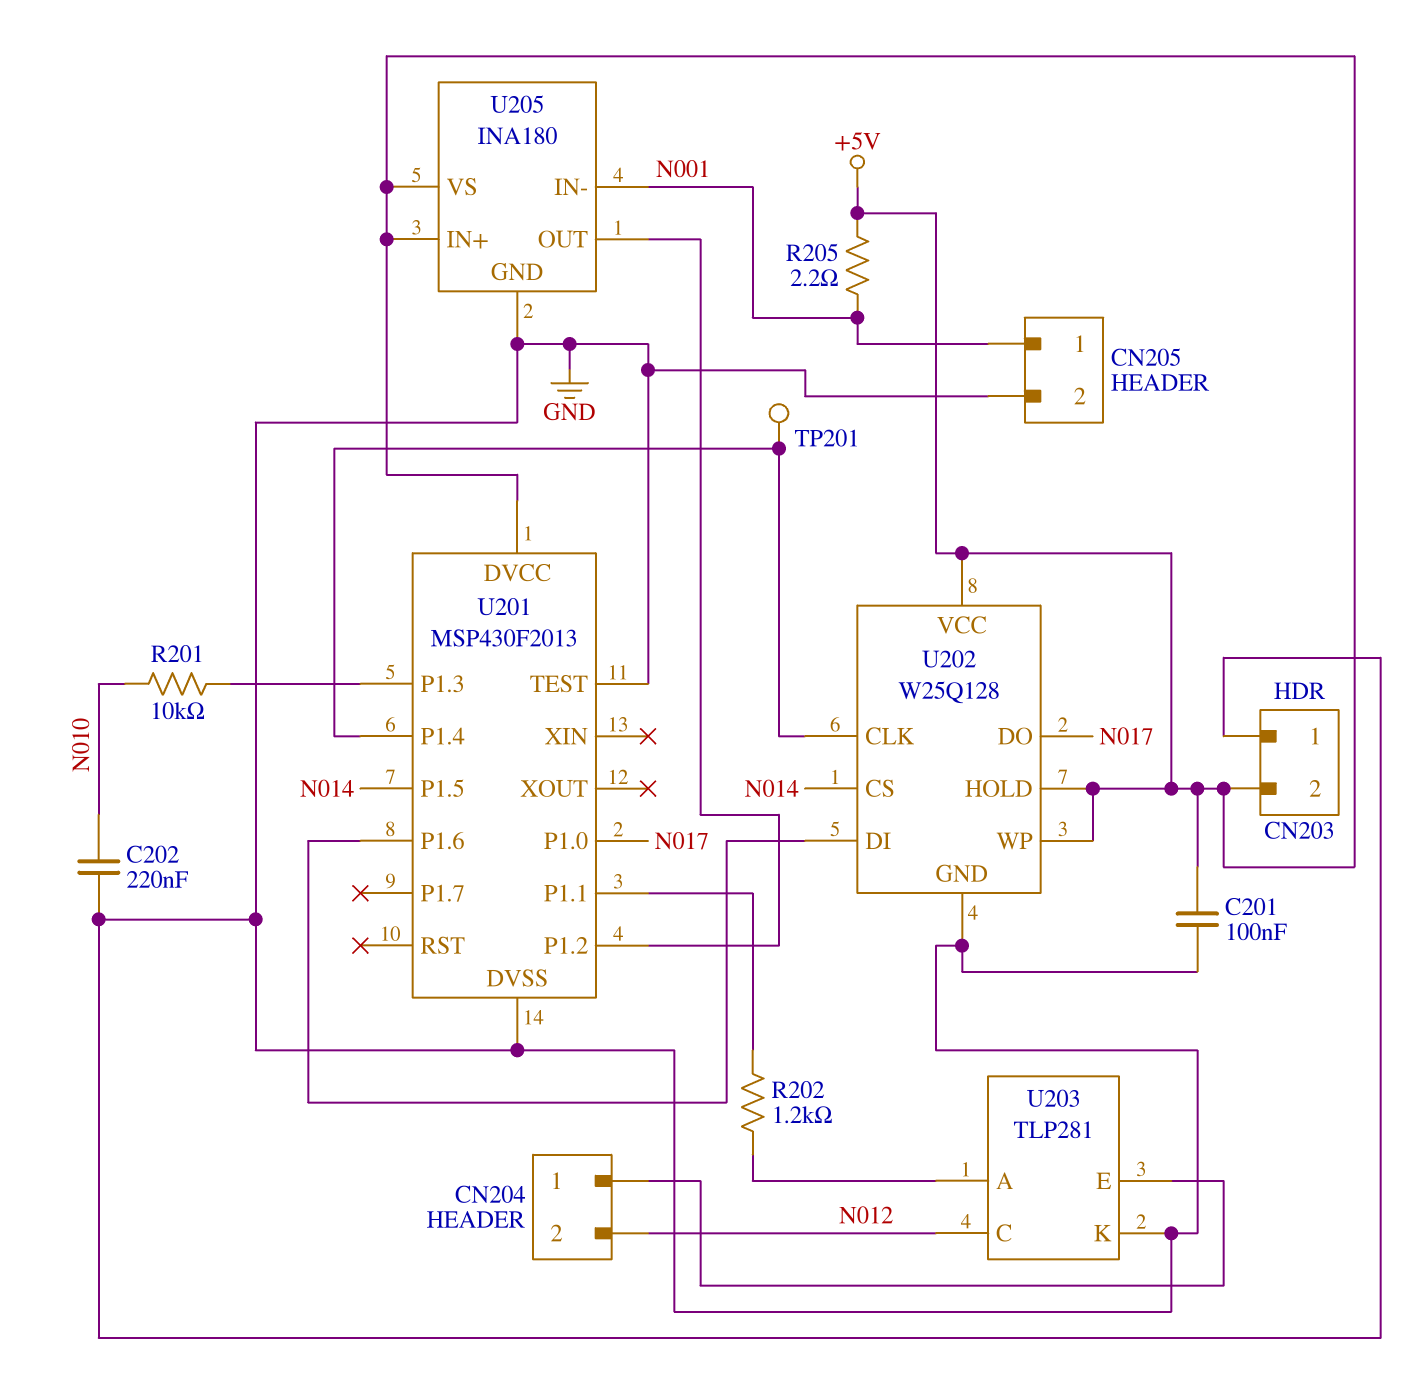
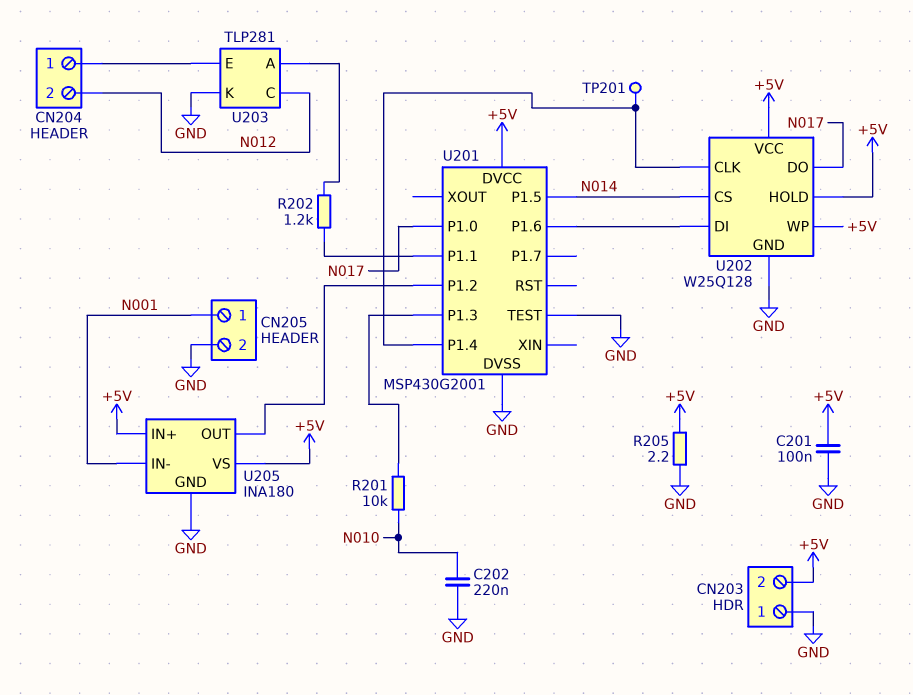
R205: 2.2 (+5V, N001) -> 2.2 (+5V, GND)
U201: MSP430F2013 -> MSP430G2001

